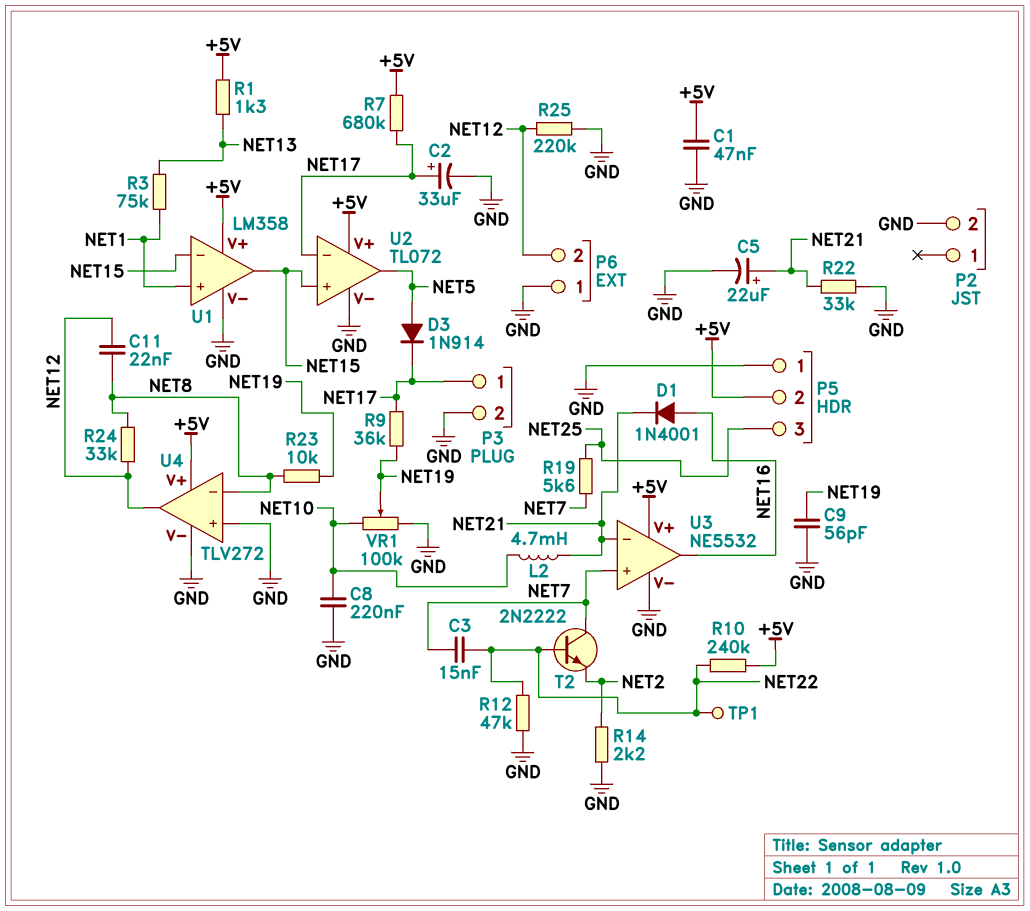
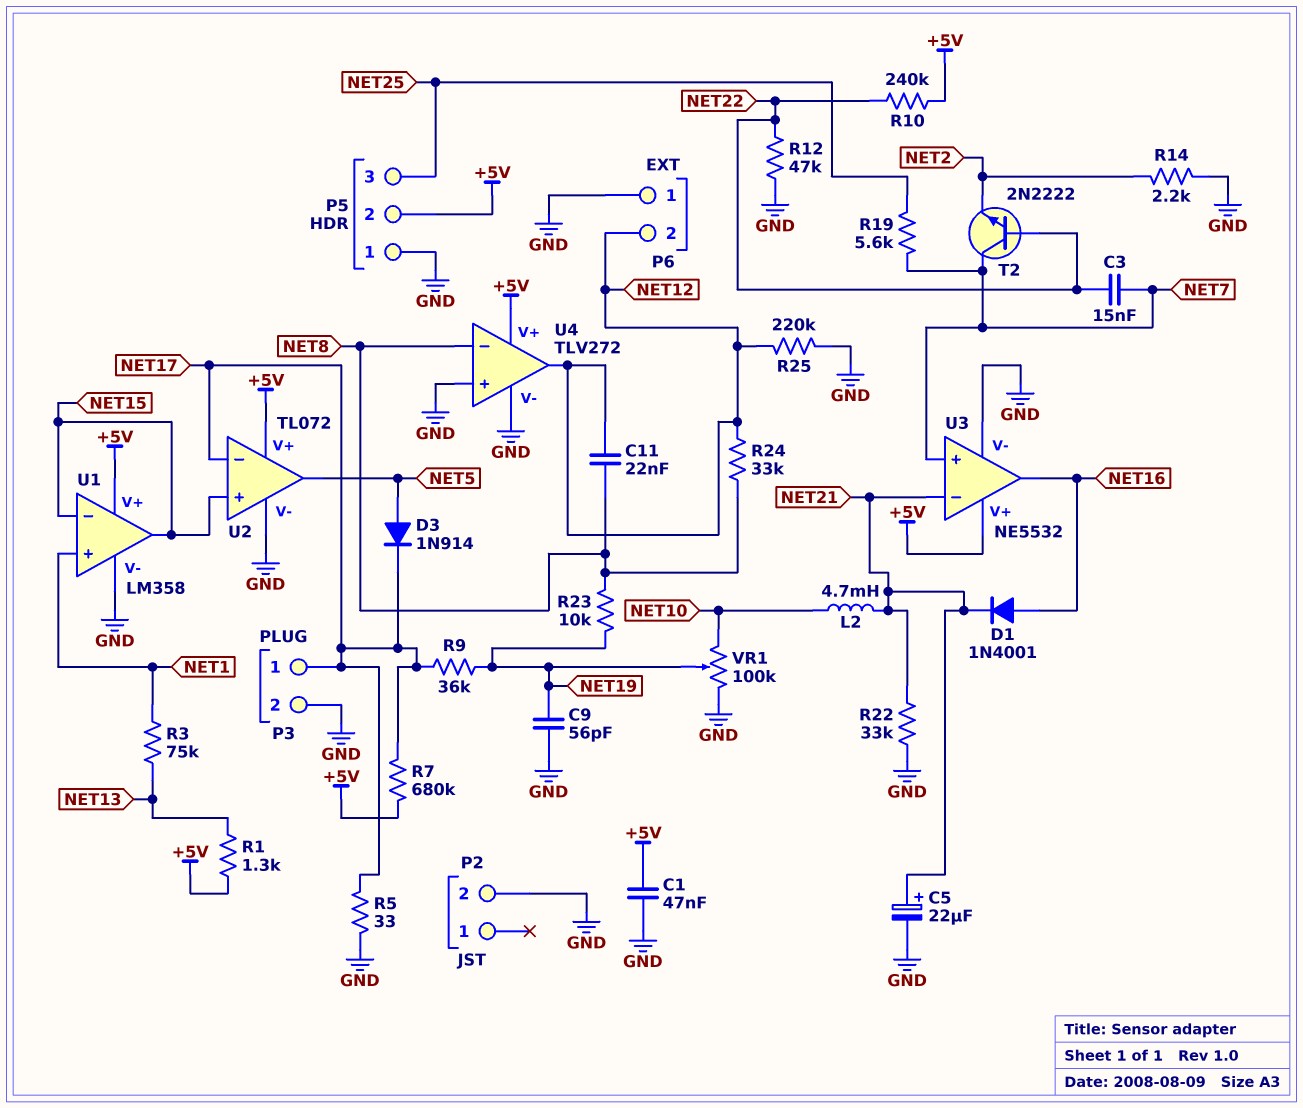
C2: 33uF (plus NET17, minus GND) -> none
C8: 220nF (GND, NET10) -> none
R5: none -> 33 (GND, NET17)
TP1: test point (NET22) -> none

